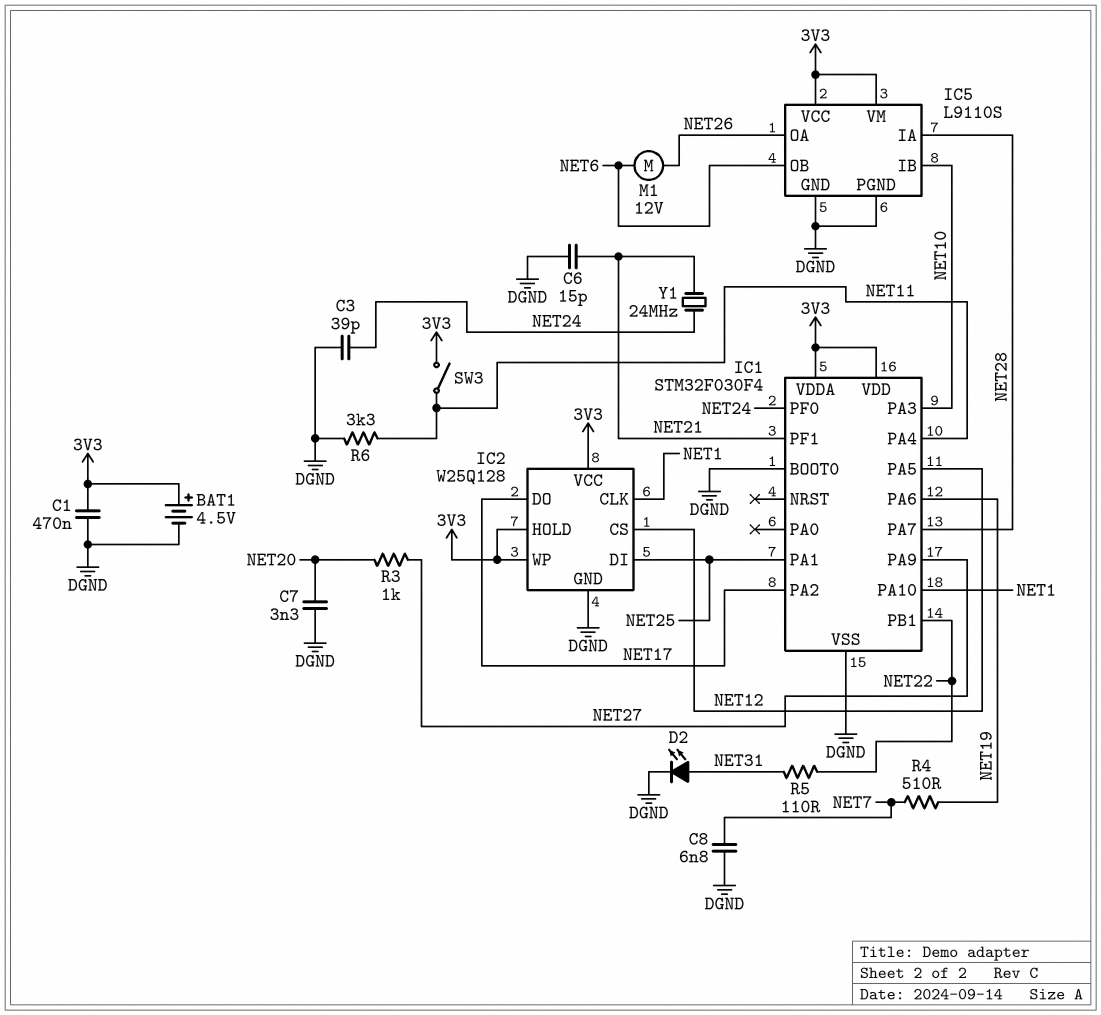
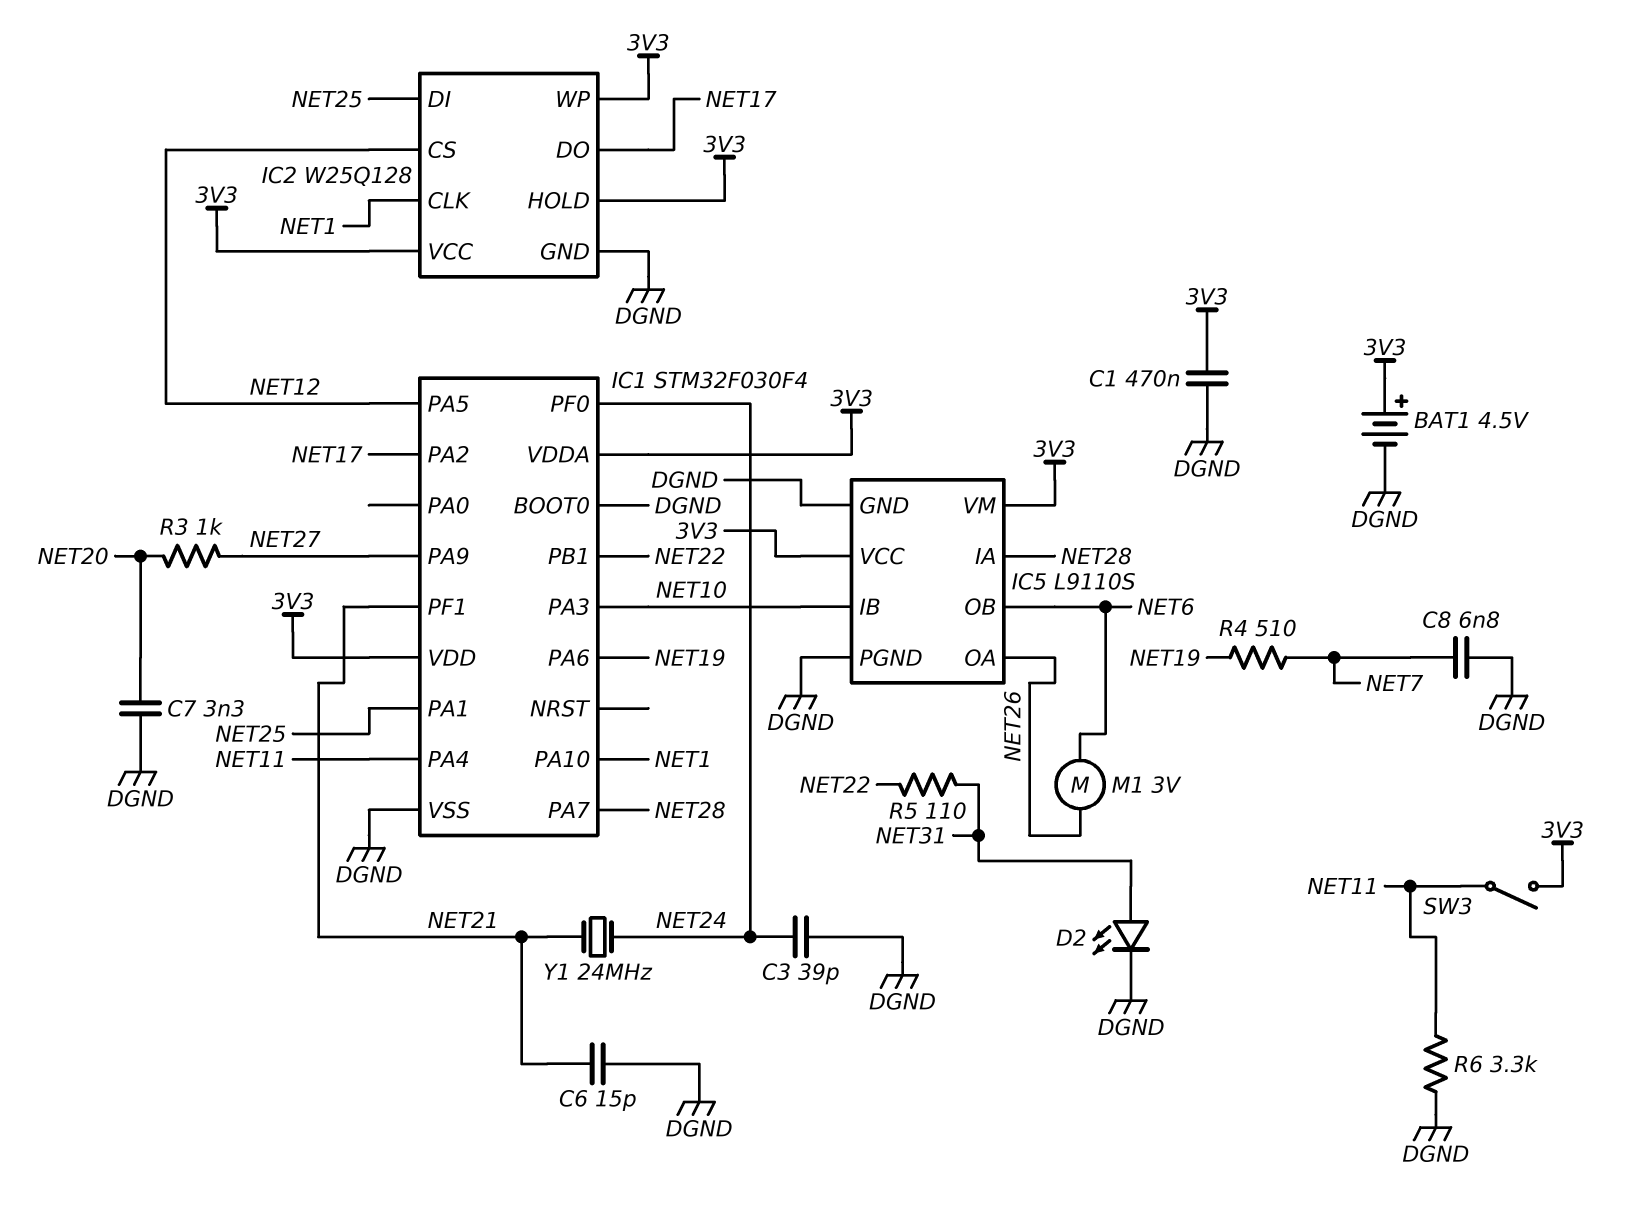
M1: motor 12V (NET6, NET26) -> motor 3V (NET6, NET26)

